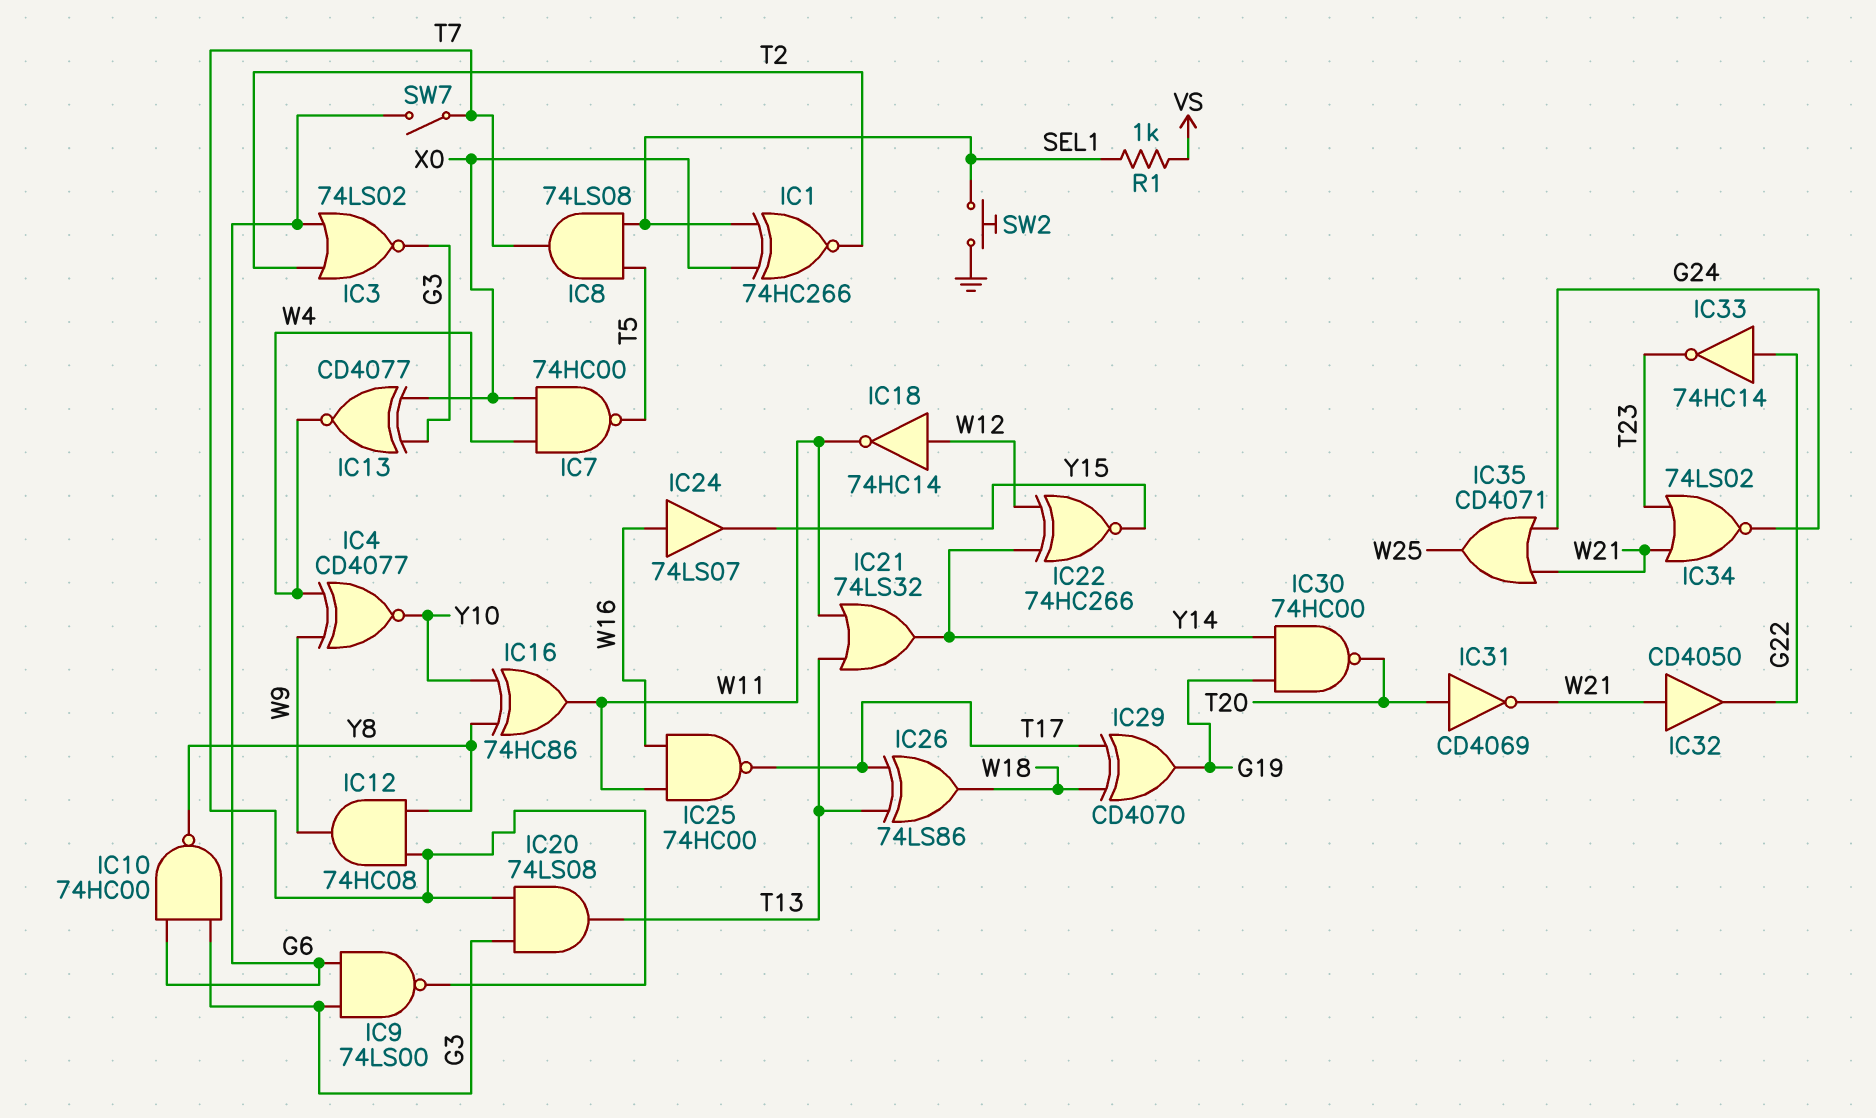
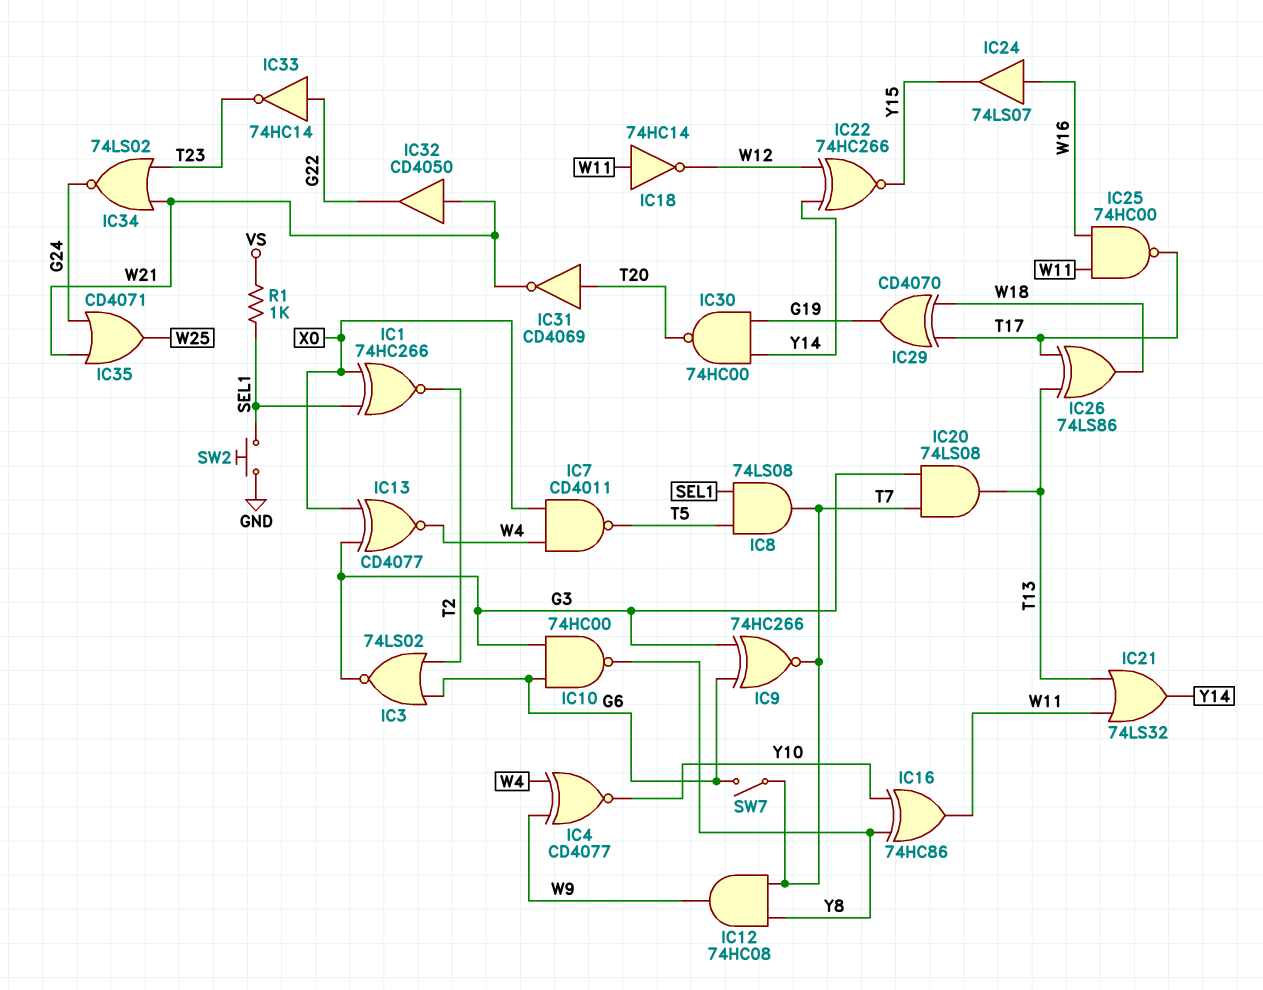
IC7: NAND 74HC00 (in W4, in X0, out T5) -> NAND CD4011 (in W4, in X0, out T5)
IC9: NAND 74LS00 (in G3, in G6, out T7) -> XNOR 74HC266 (in G3, in G6, out T7)
IC18: NOT 74HC14 (in W12, out W11) -> NOT 74HC14 (in W11, out W12)

